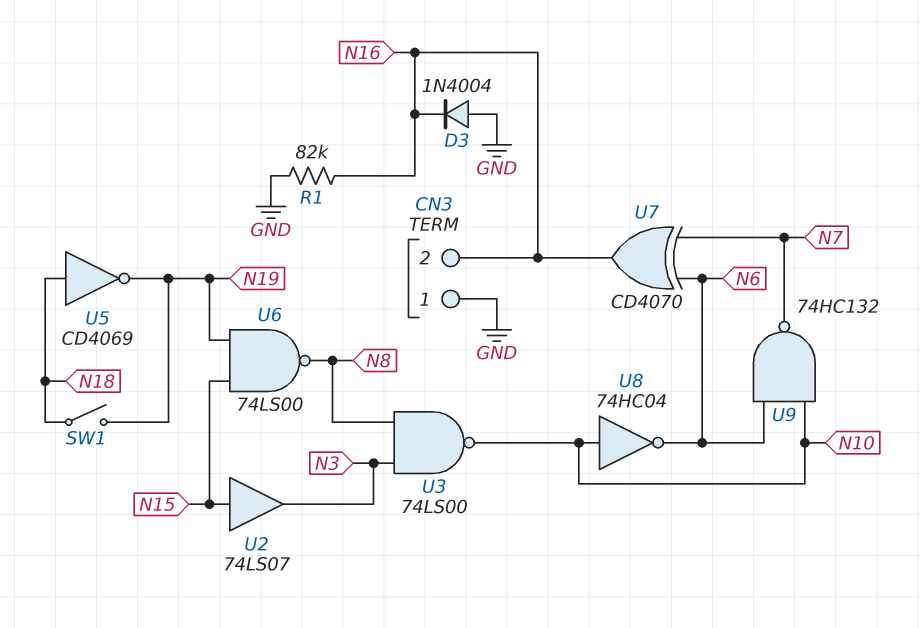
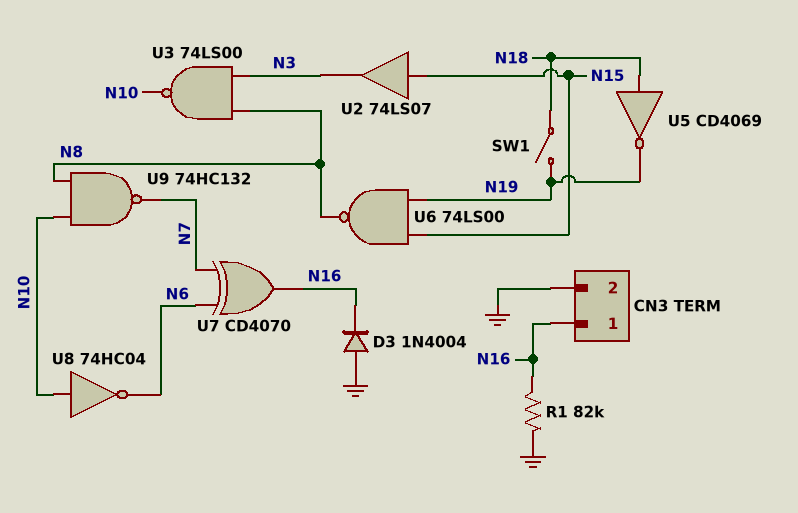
CN3 pin 1: GND -> N16
CN3 pin 2: N16 -> GND
U9: NAND 74HC132 (in N6, in N10, out N7) -> NAND 74HC132 (in N8, in N10, out N7)

